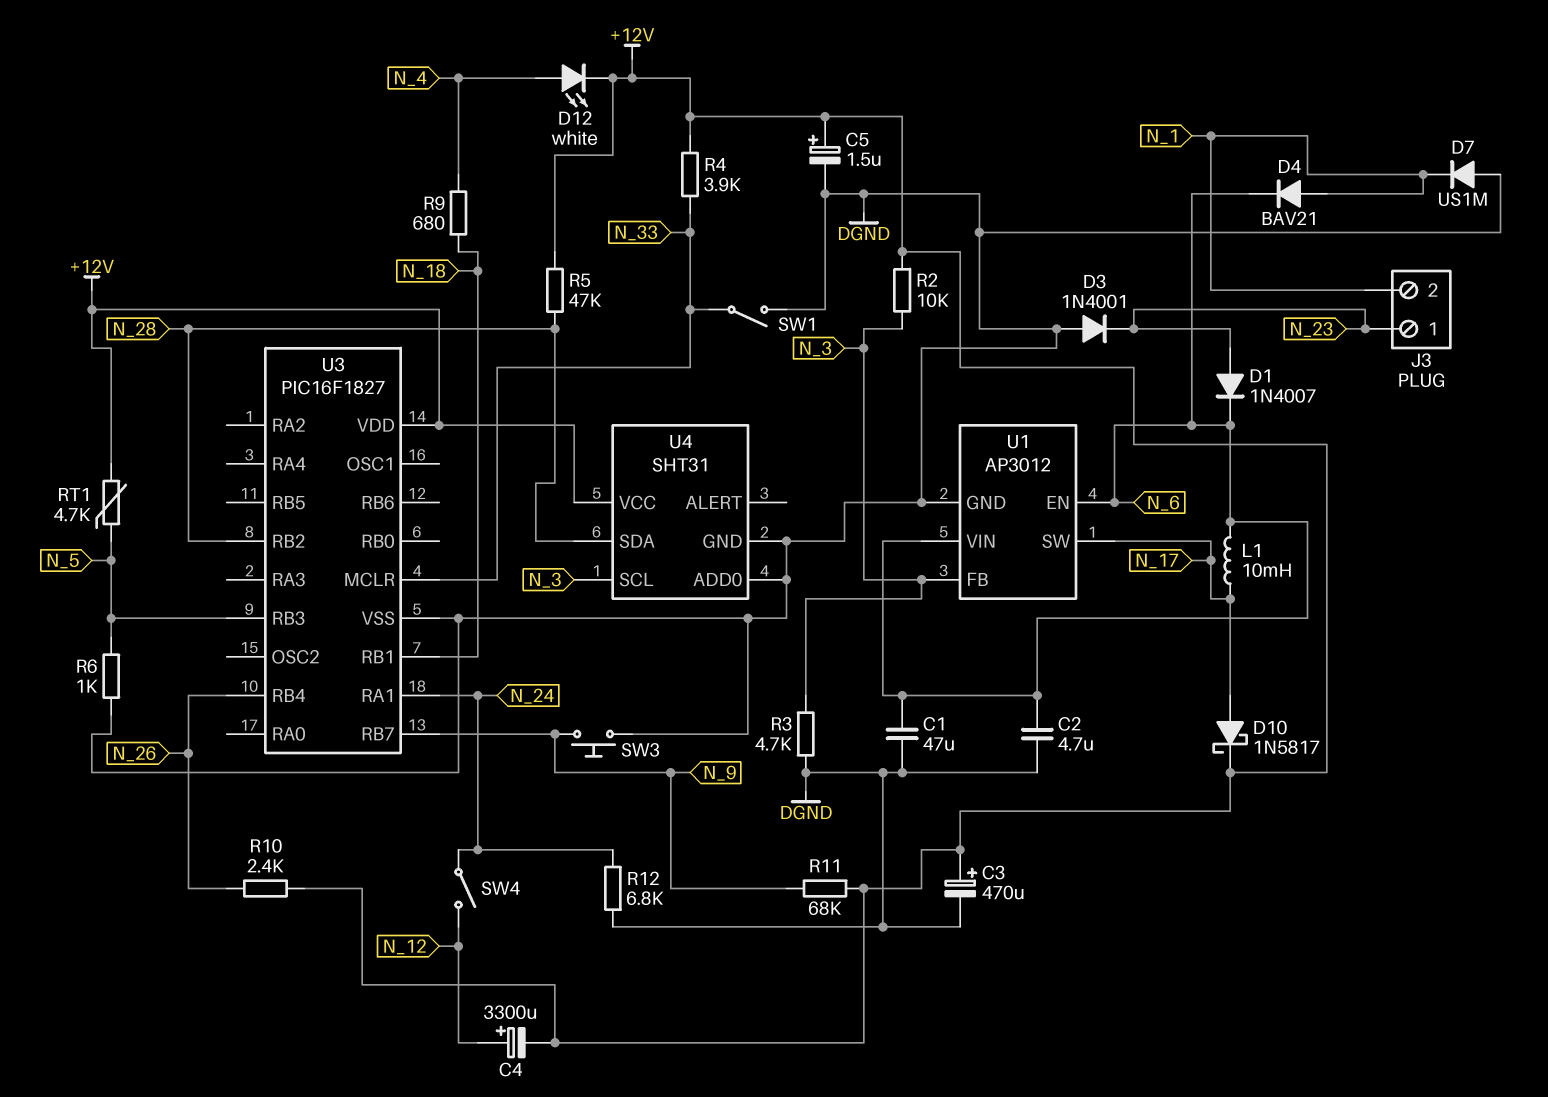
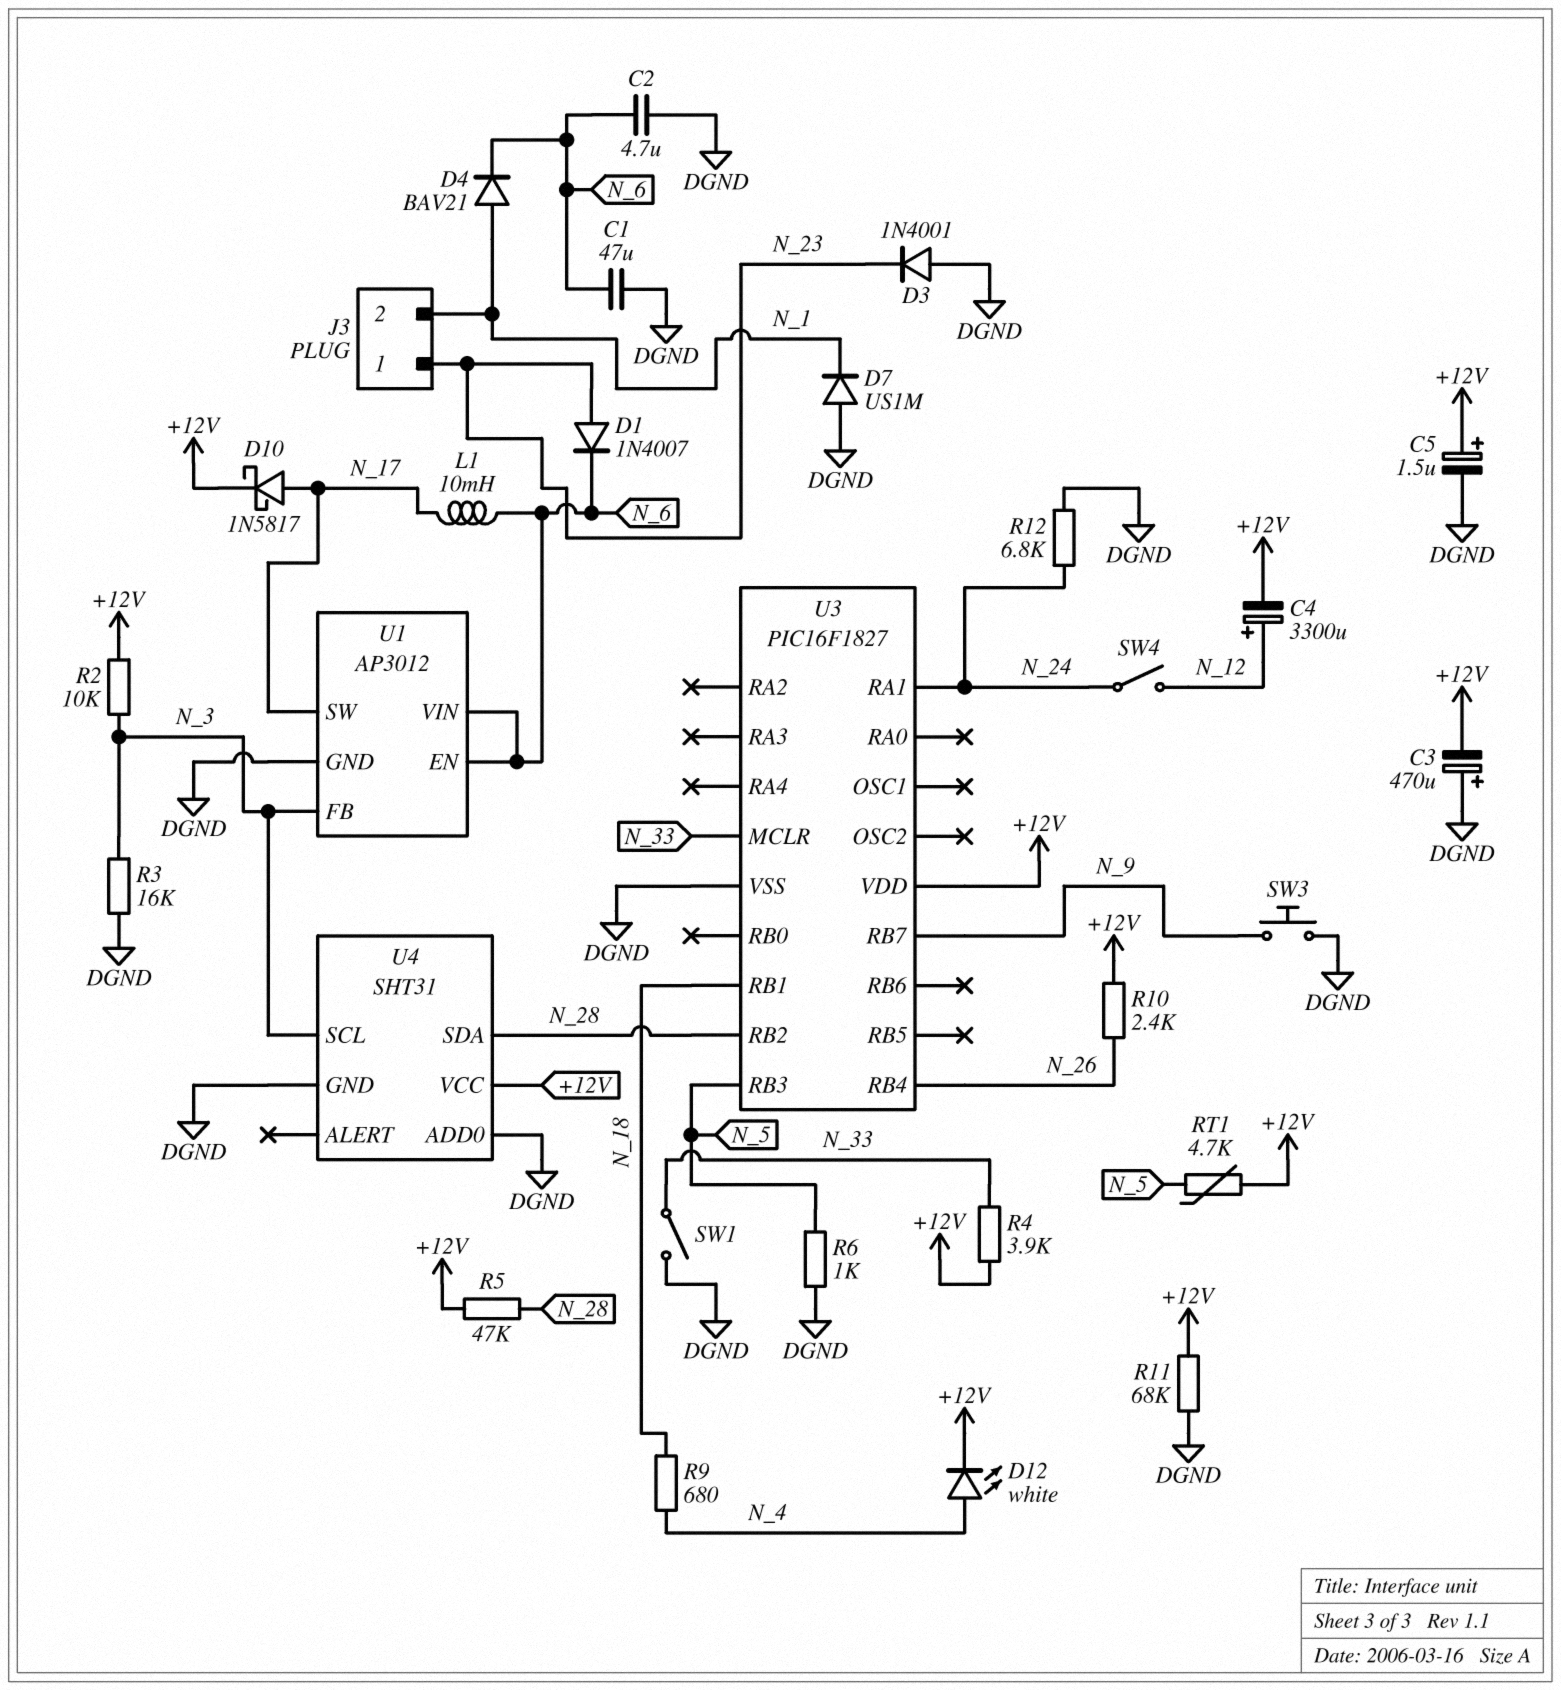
C3: 470uF (plus +12V, minus DGND) -> 470uF (plus DGND, minus +12V)
R3: 4.7k (DGND, N_3) -> 16k (DGND, N_3)
R11: 68k (+12V, N_9) -> 68k (+12V, DGND)

